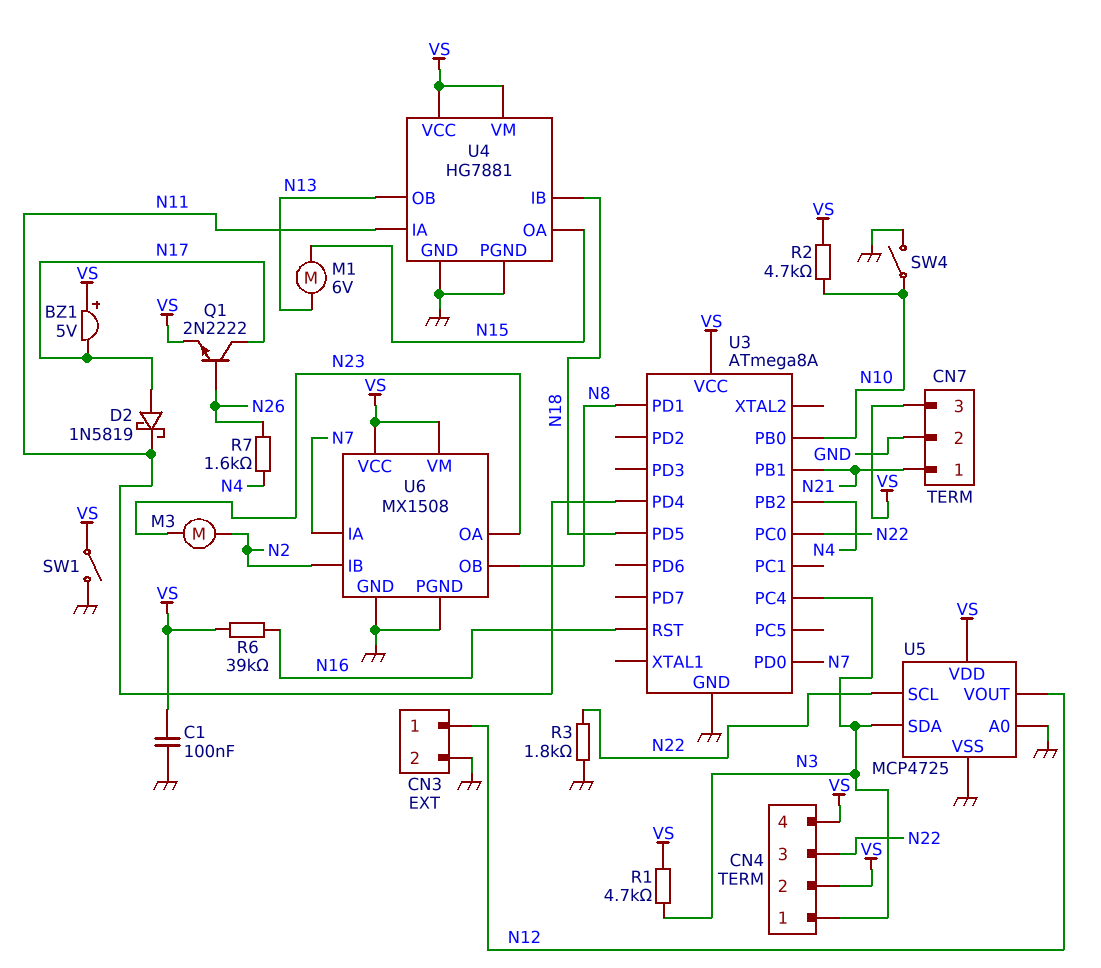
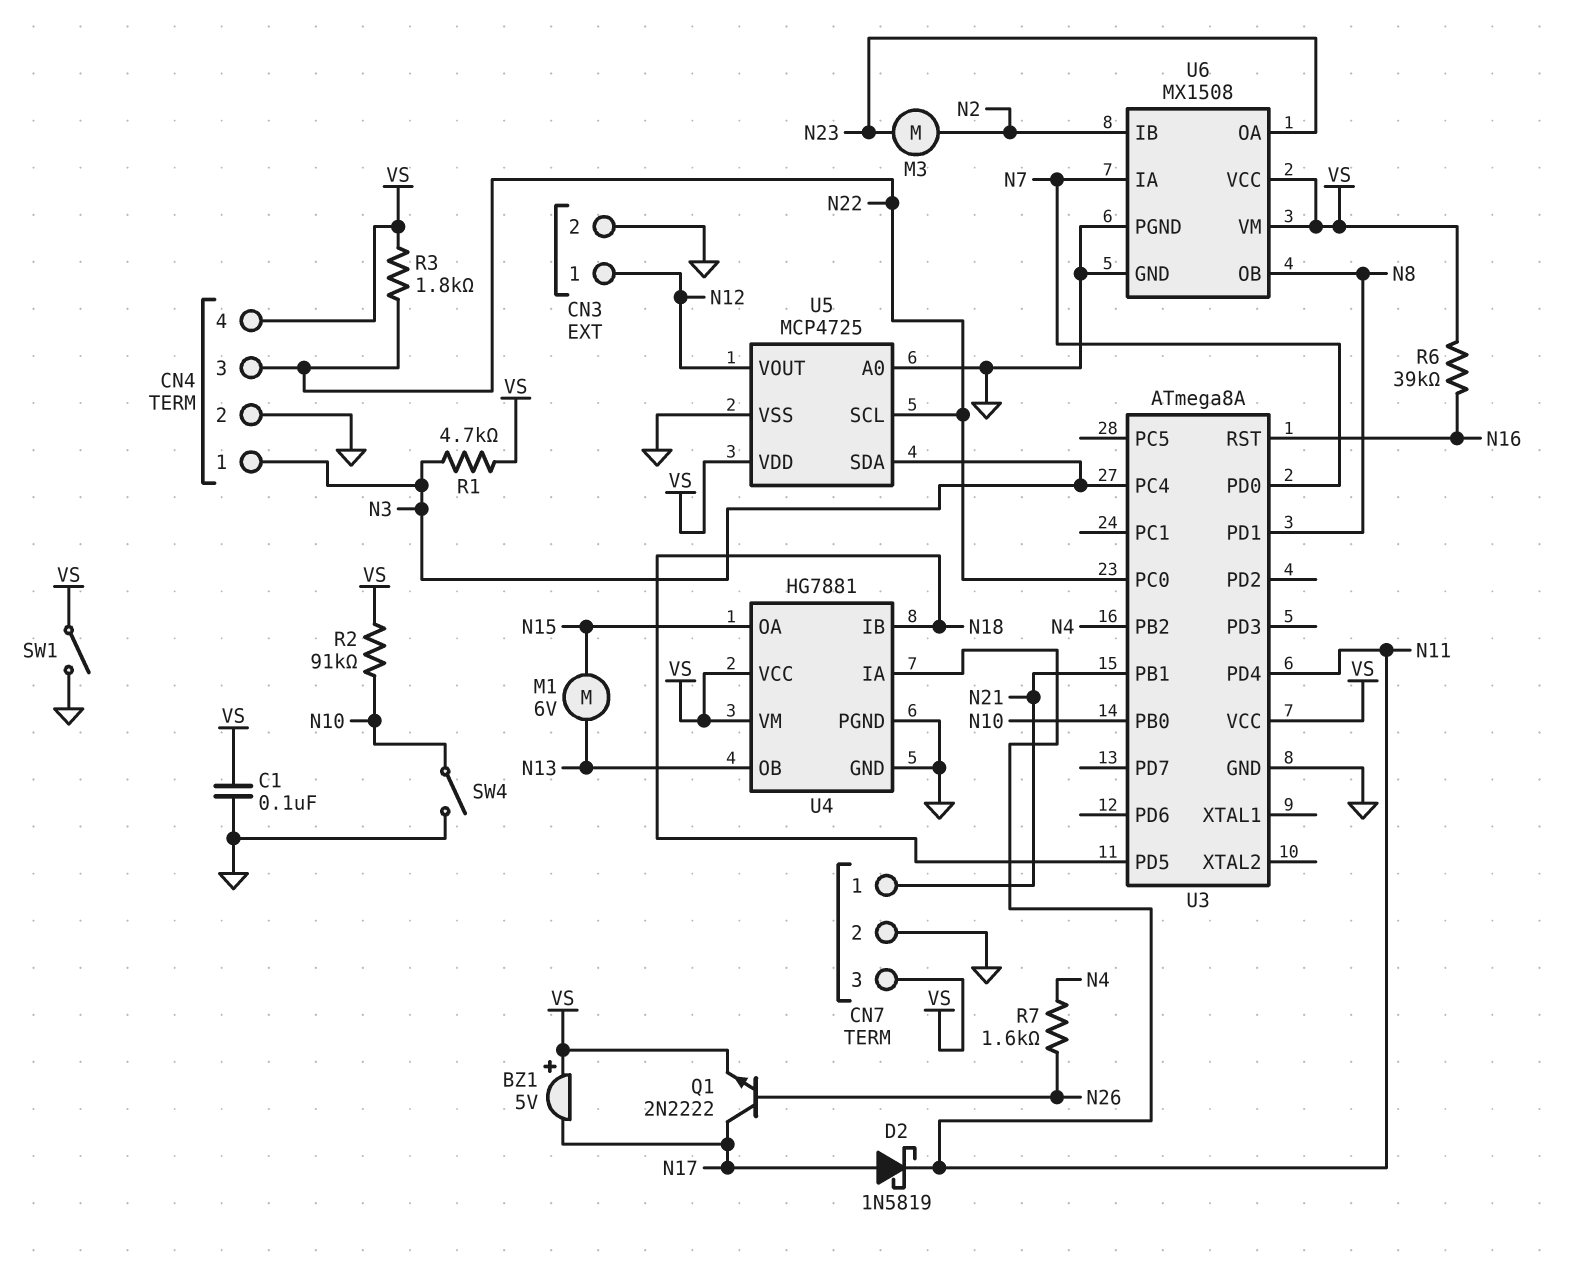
CN4 pin 2: VS -> GND
R2: 4.7k (N10, VS) -> 91k (N10, VS)
R3: 1.8k (GND, N22) -> 1.8k (N22, VS)

